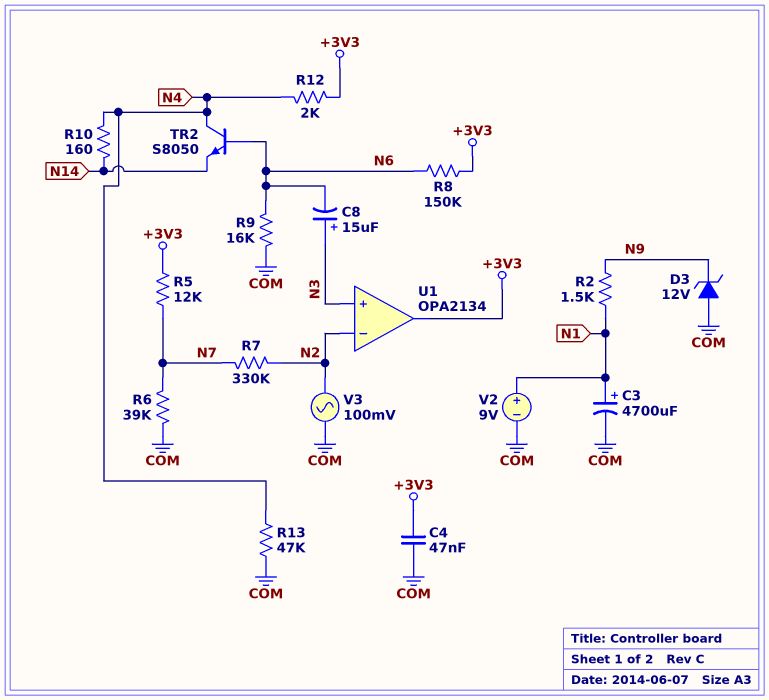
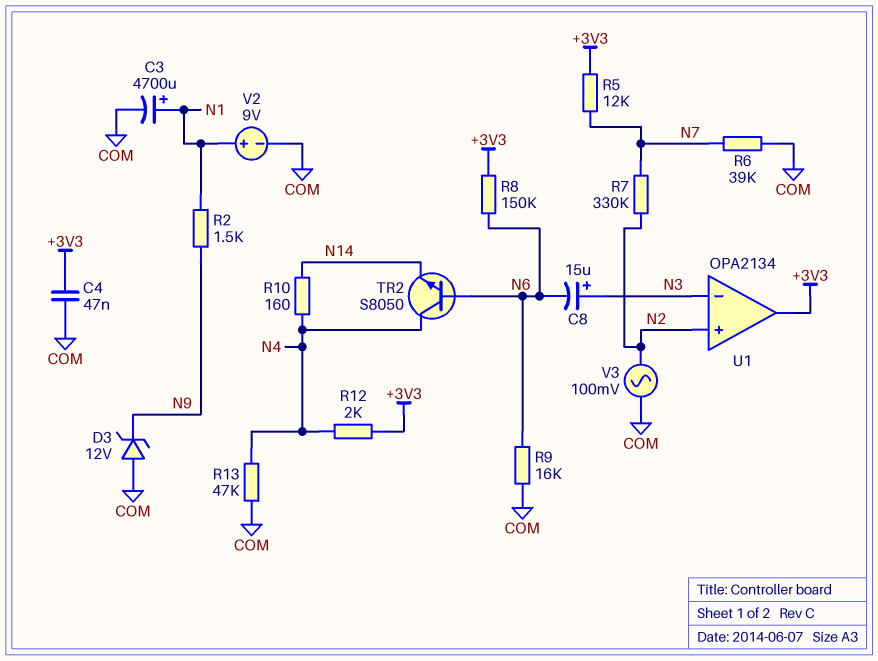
U1 pin in+: N3 -> N2
U1 pin in-: N2 -> N3

